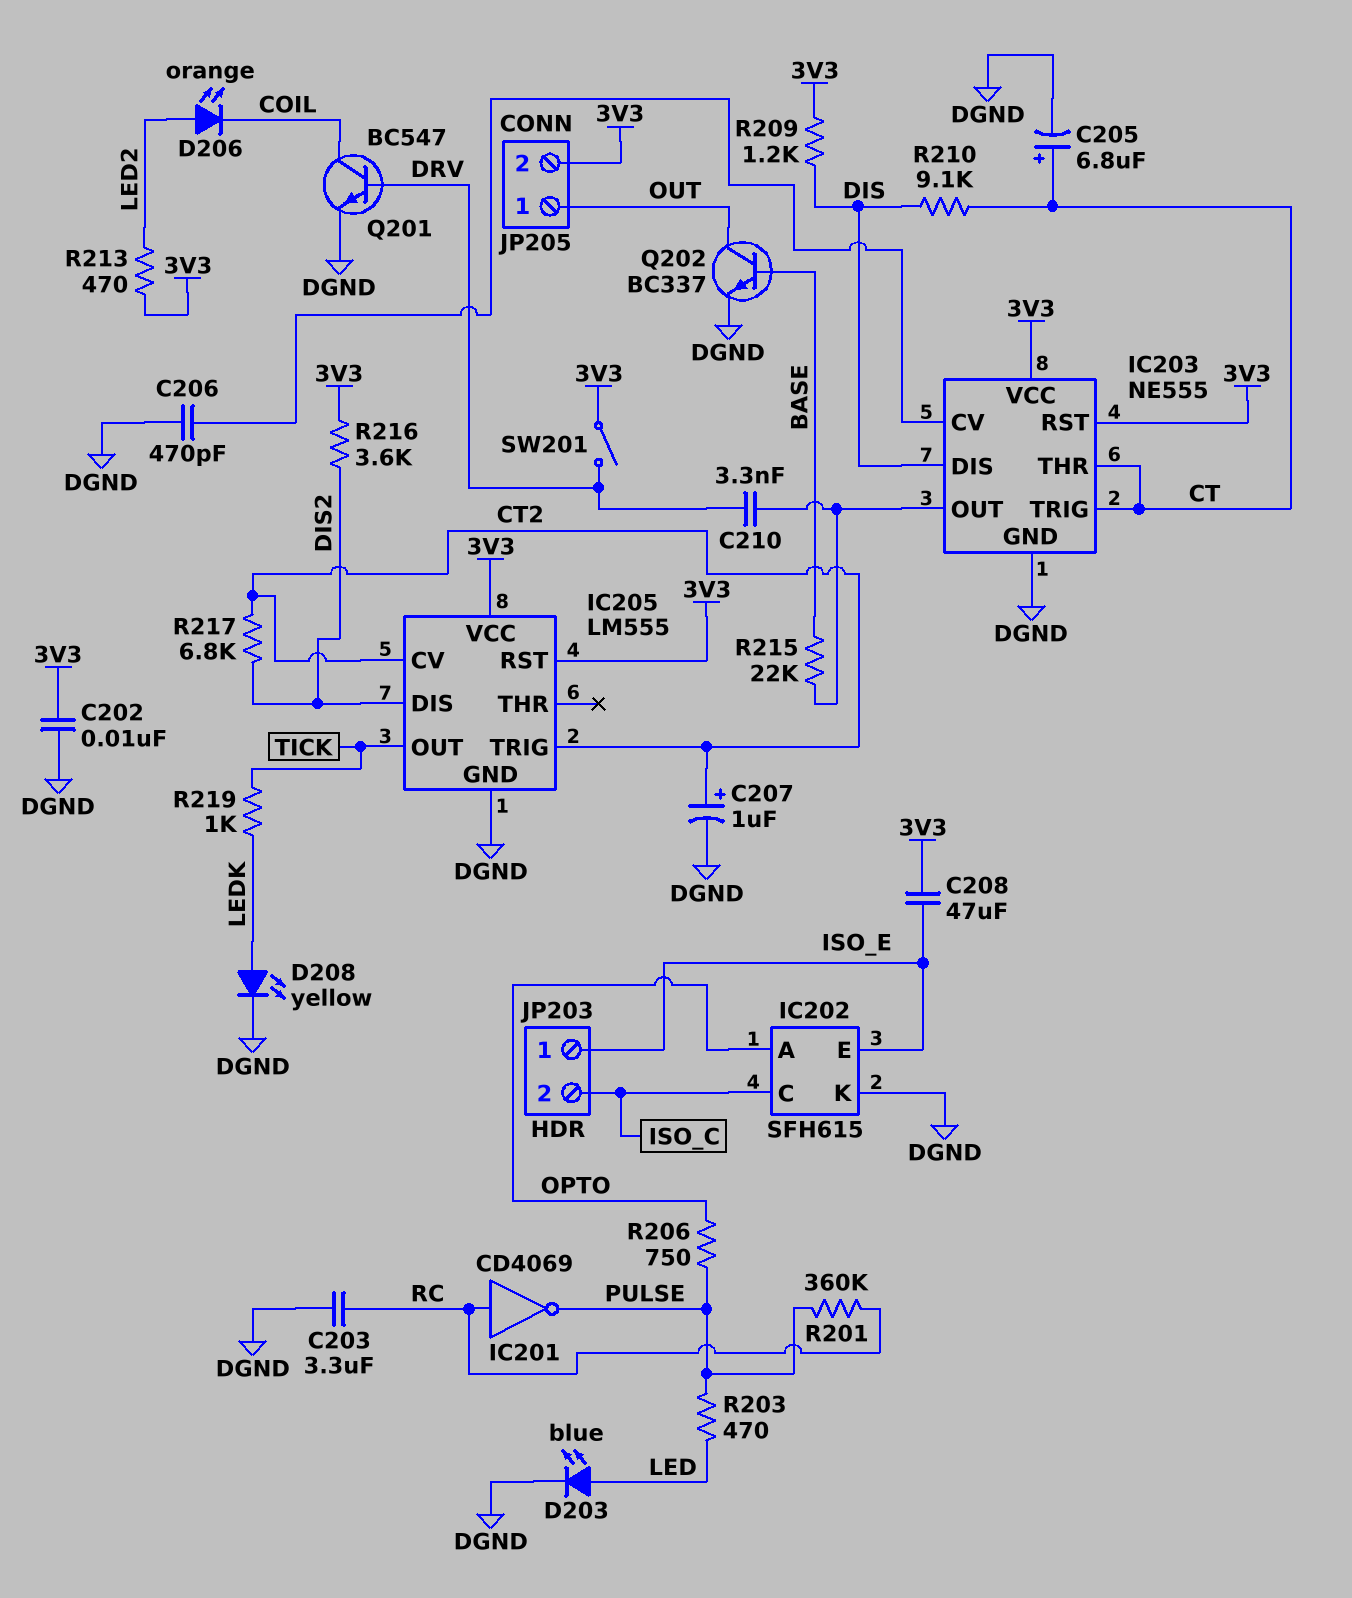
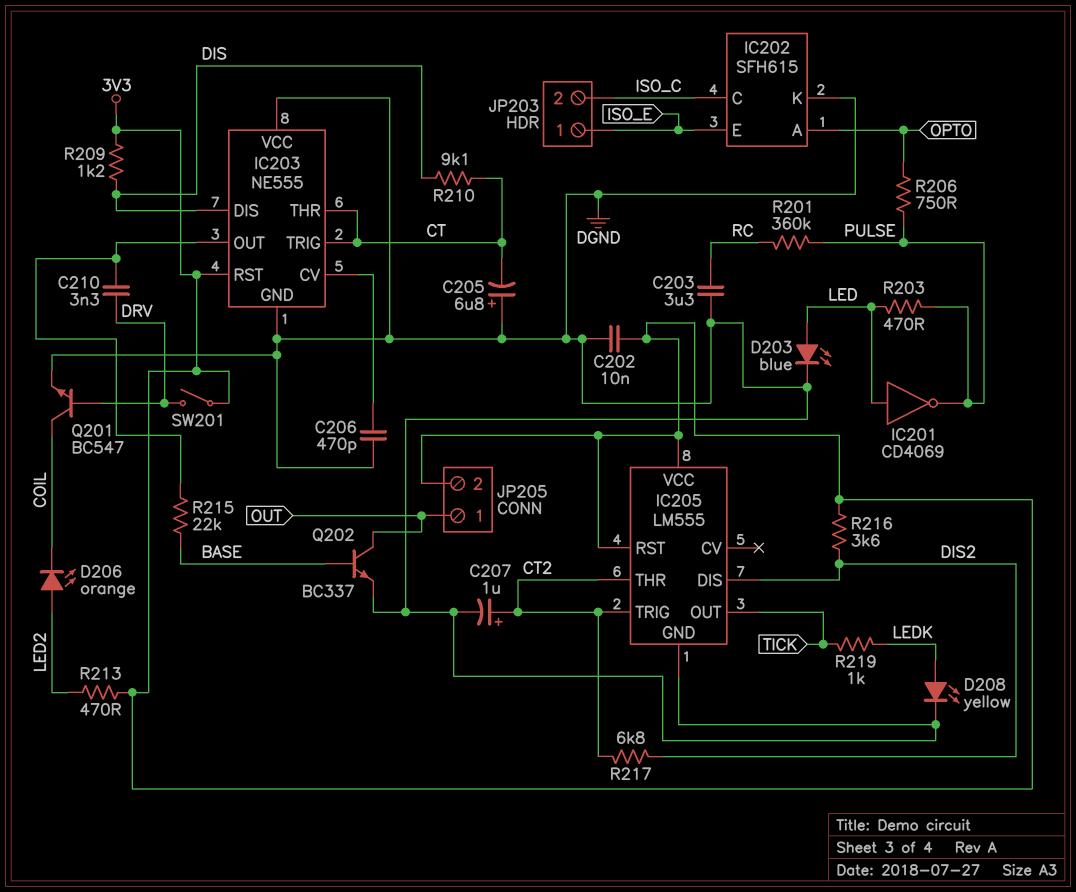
C205: 6.8uF (plus CT, minus DGND) -> 6.8uF (plus DGND, minus CT)
C208: 47uF (3V3, ISO_E) -> none
IC201: NOT CD4069 (in RC, out PULSE) -> NOT CD4069 (in LED, out PULSE)
IC203 pin VCC: 3V3 -> DGND
IC205 pin CV: CT2 -> none
IC205 pin THR: none -> CT2

